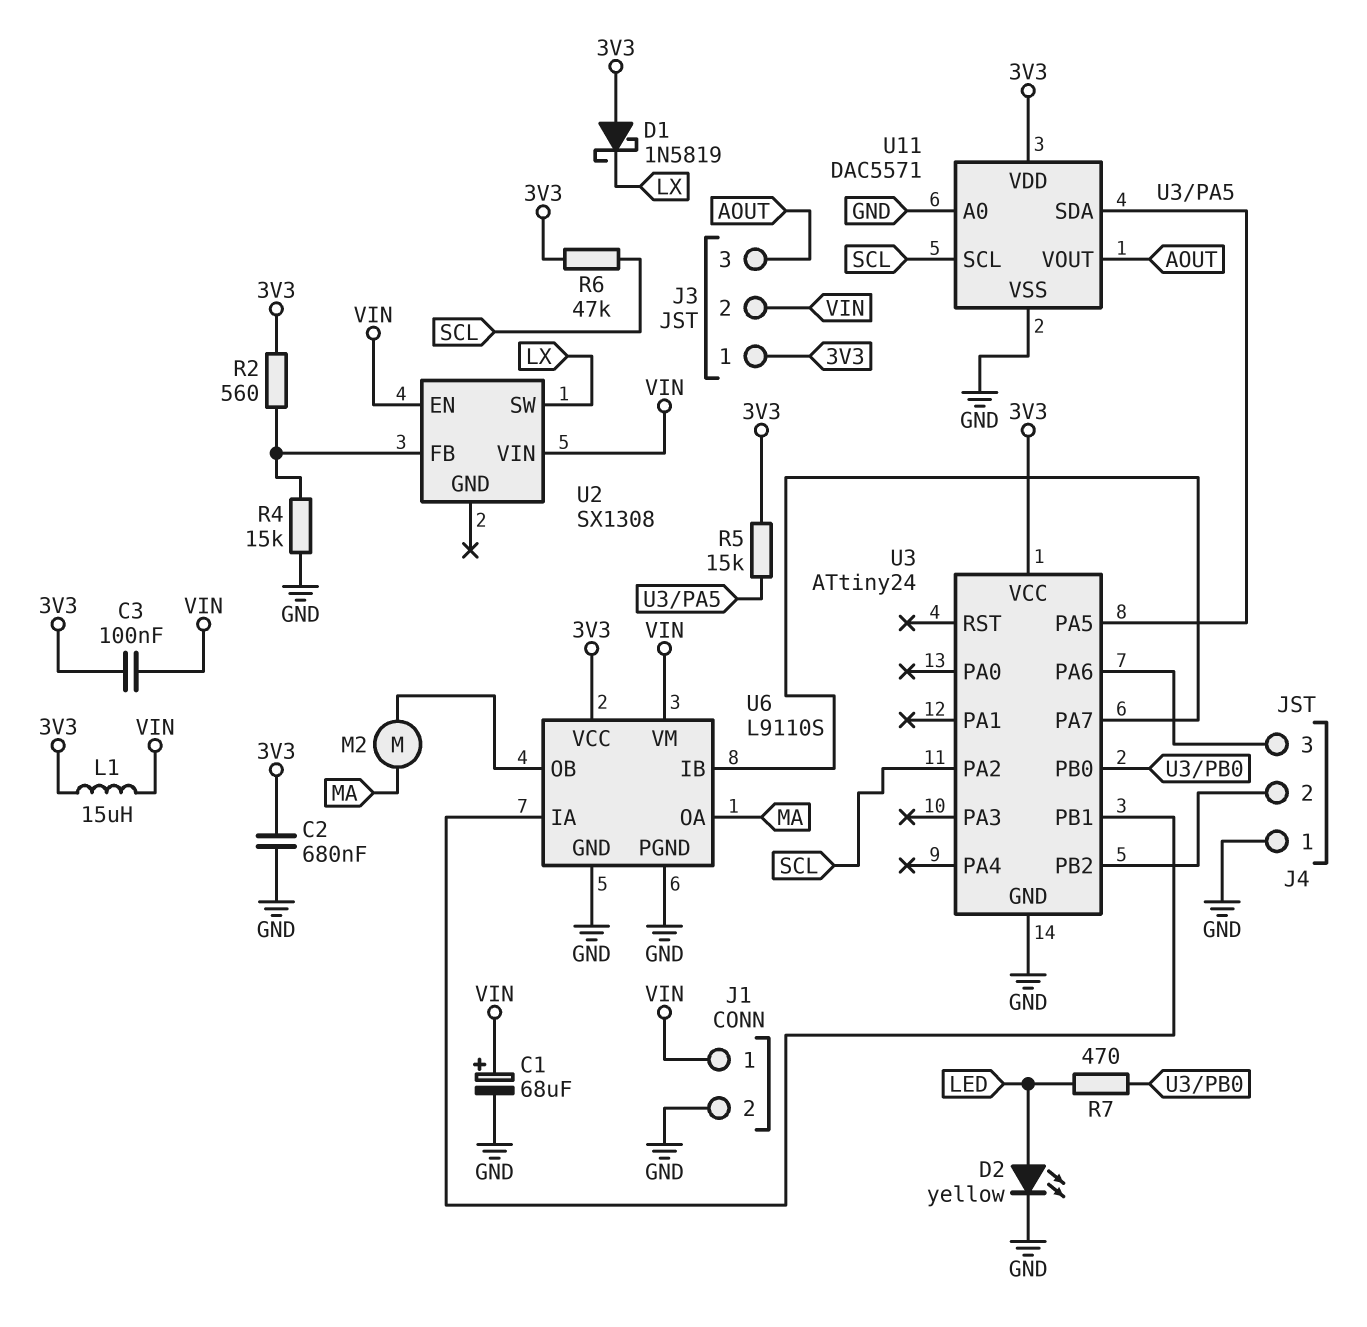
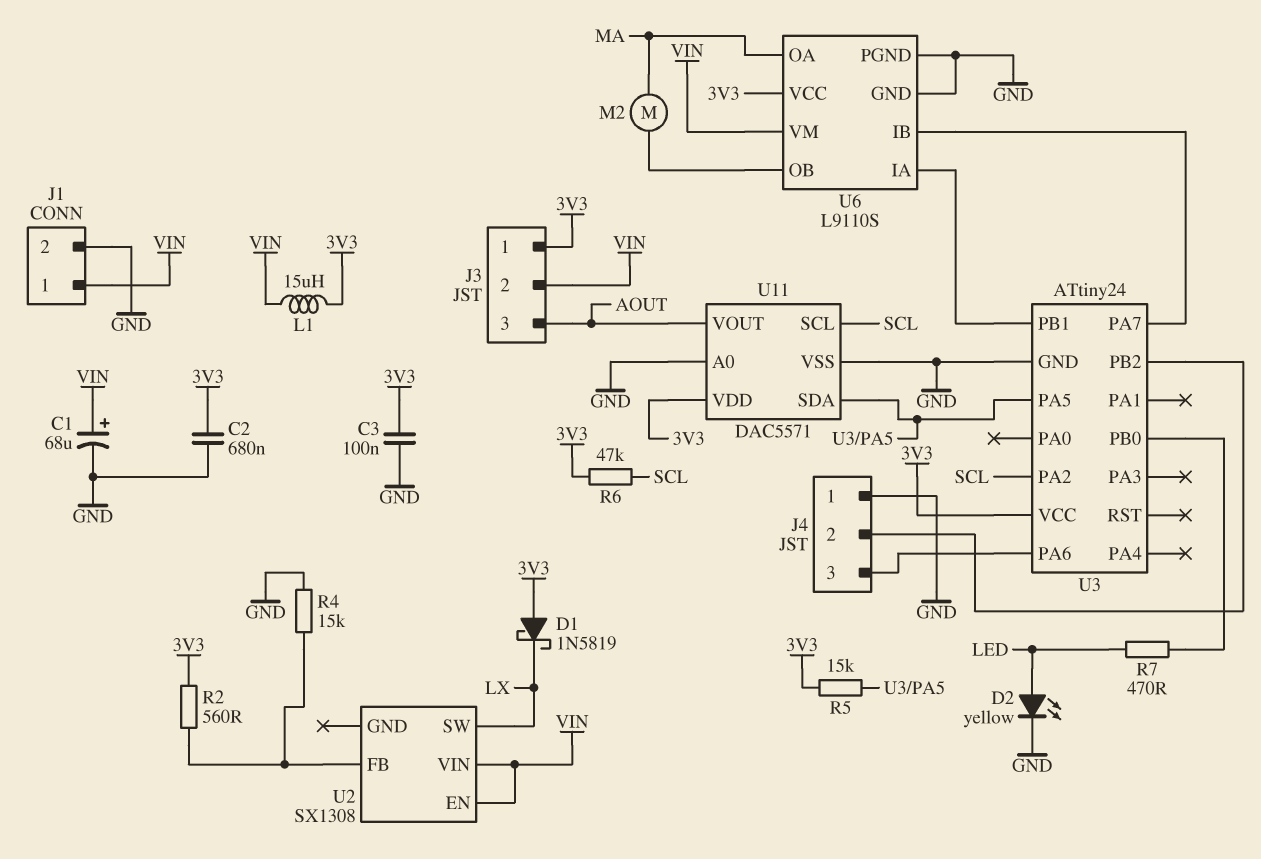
C3: 100nF (3V3, VIN) -> 100nF (3V3, GND)

